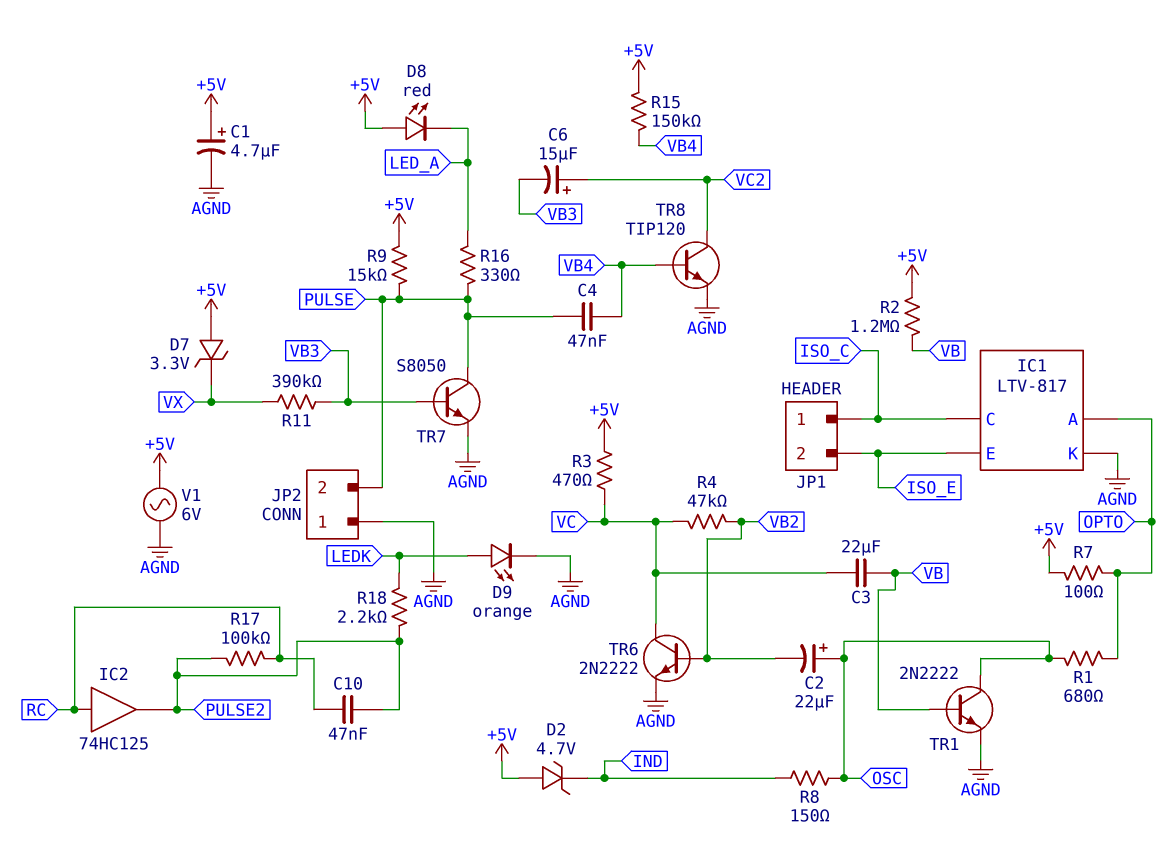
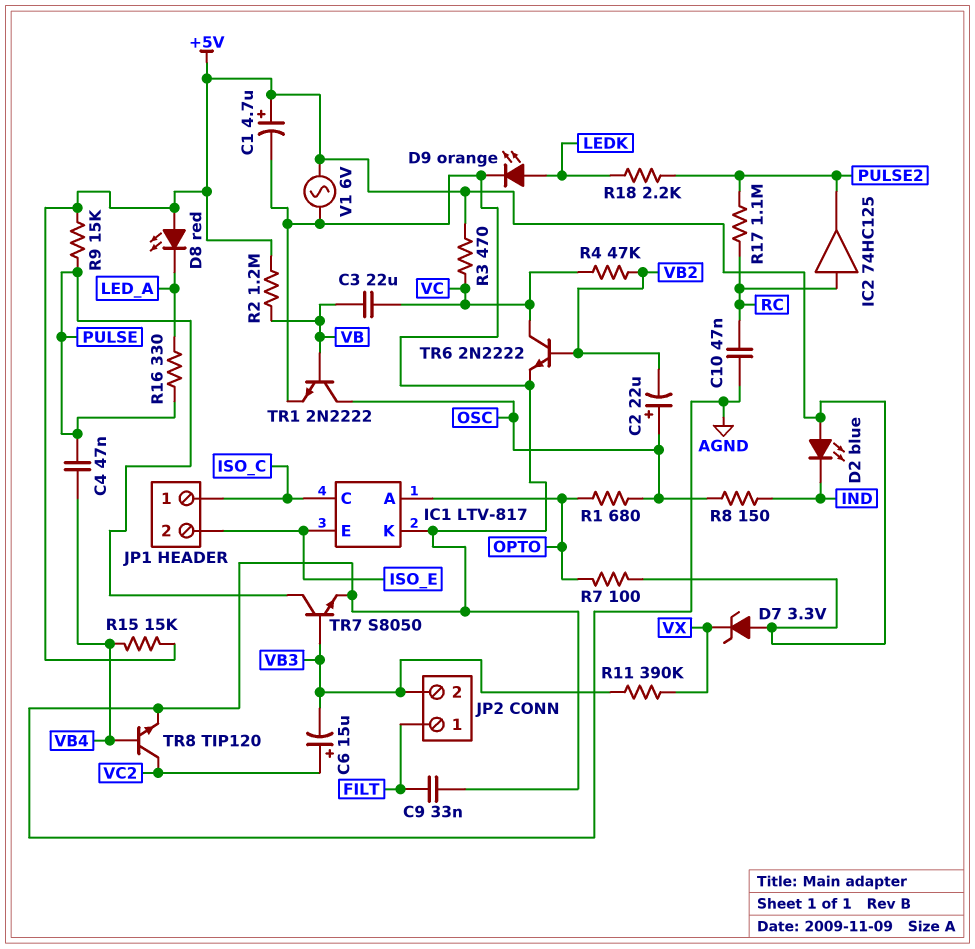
C9: none -> 33nF (AGND, FILT)
C10: 47nF (PULSE2, RC) -> 47nF (AGND, RC)
D2: zener 4.7V (A +5V, K IND) -> LED blue (A +5V, K IND)
JP2 pin 1: AGND -> FILT
JP2 pin 2: PULSE -> VB3
R15: 150k (+5V, VB4) -> 15k (+5V, VB4)
R17: 100k (PULSE2, RC) -> 1.1M (PULSE2, RC)

